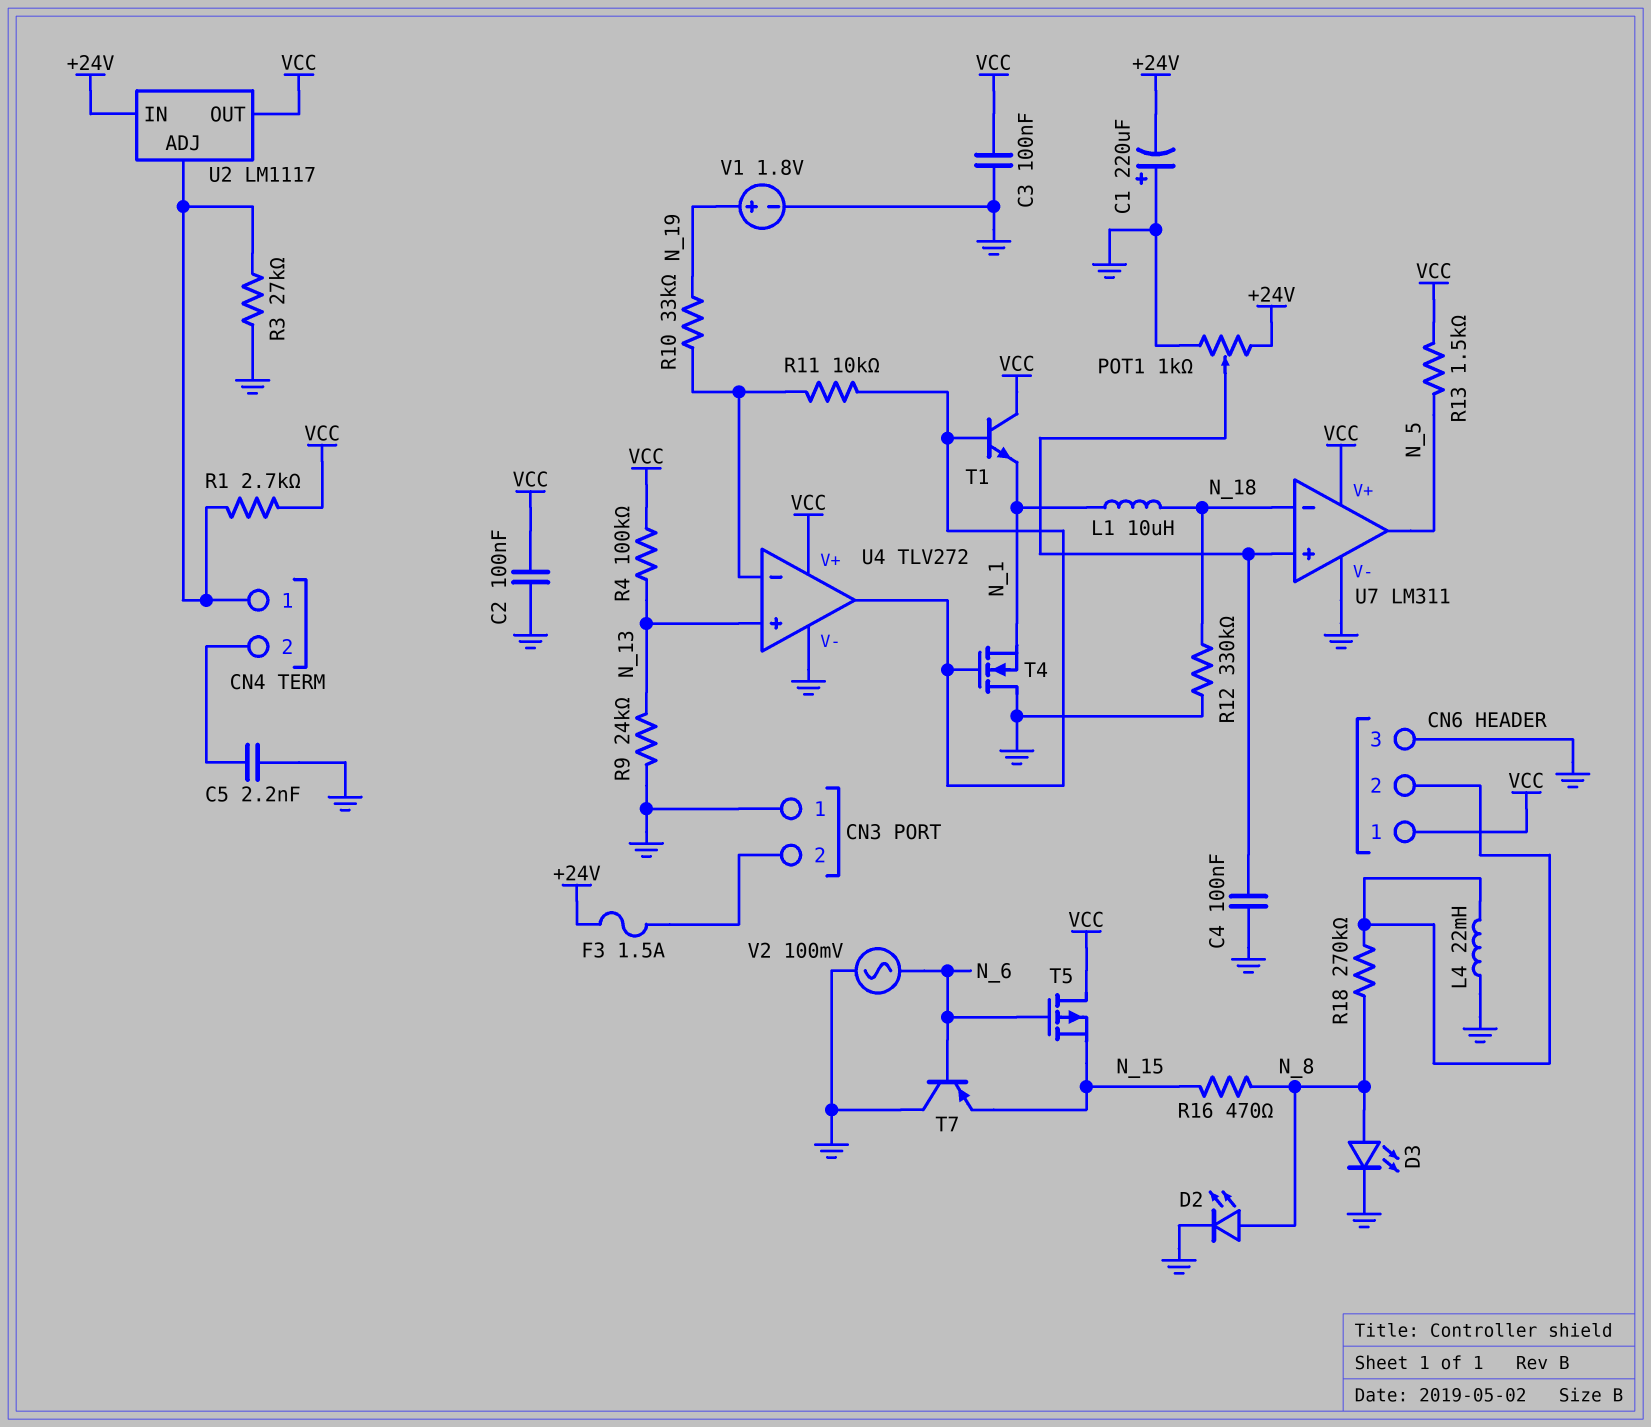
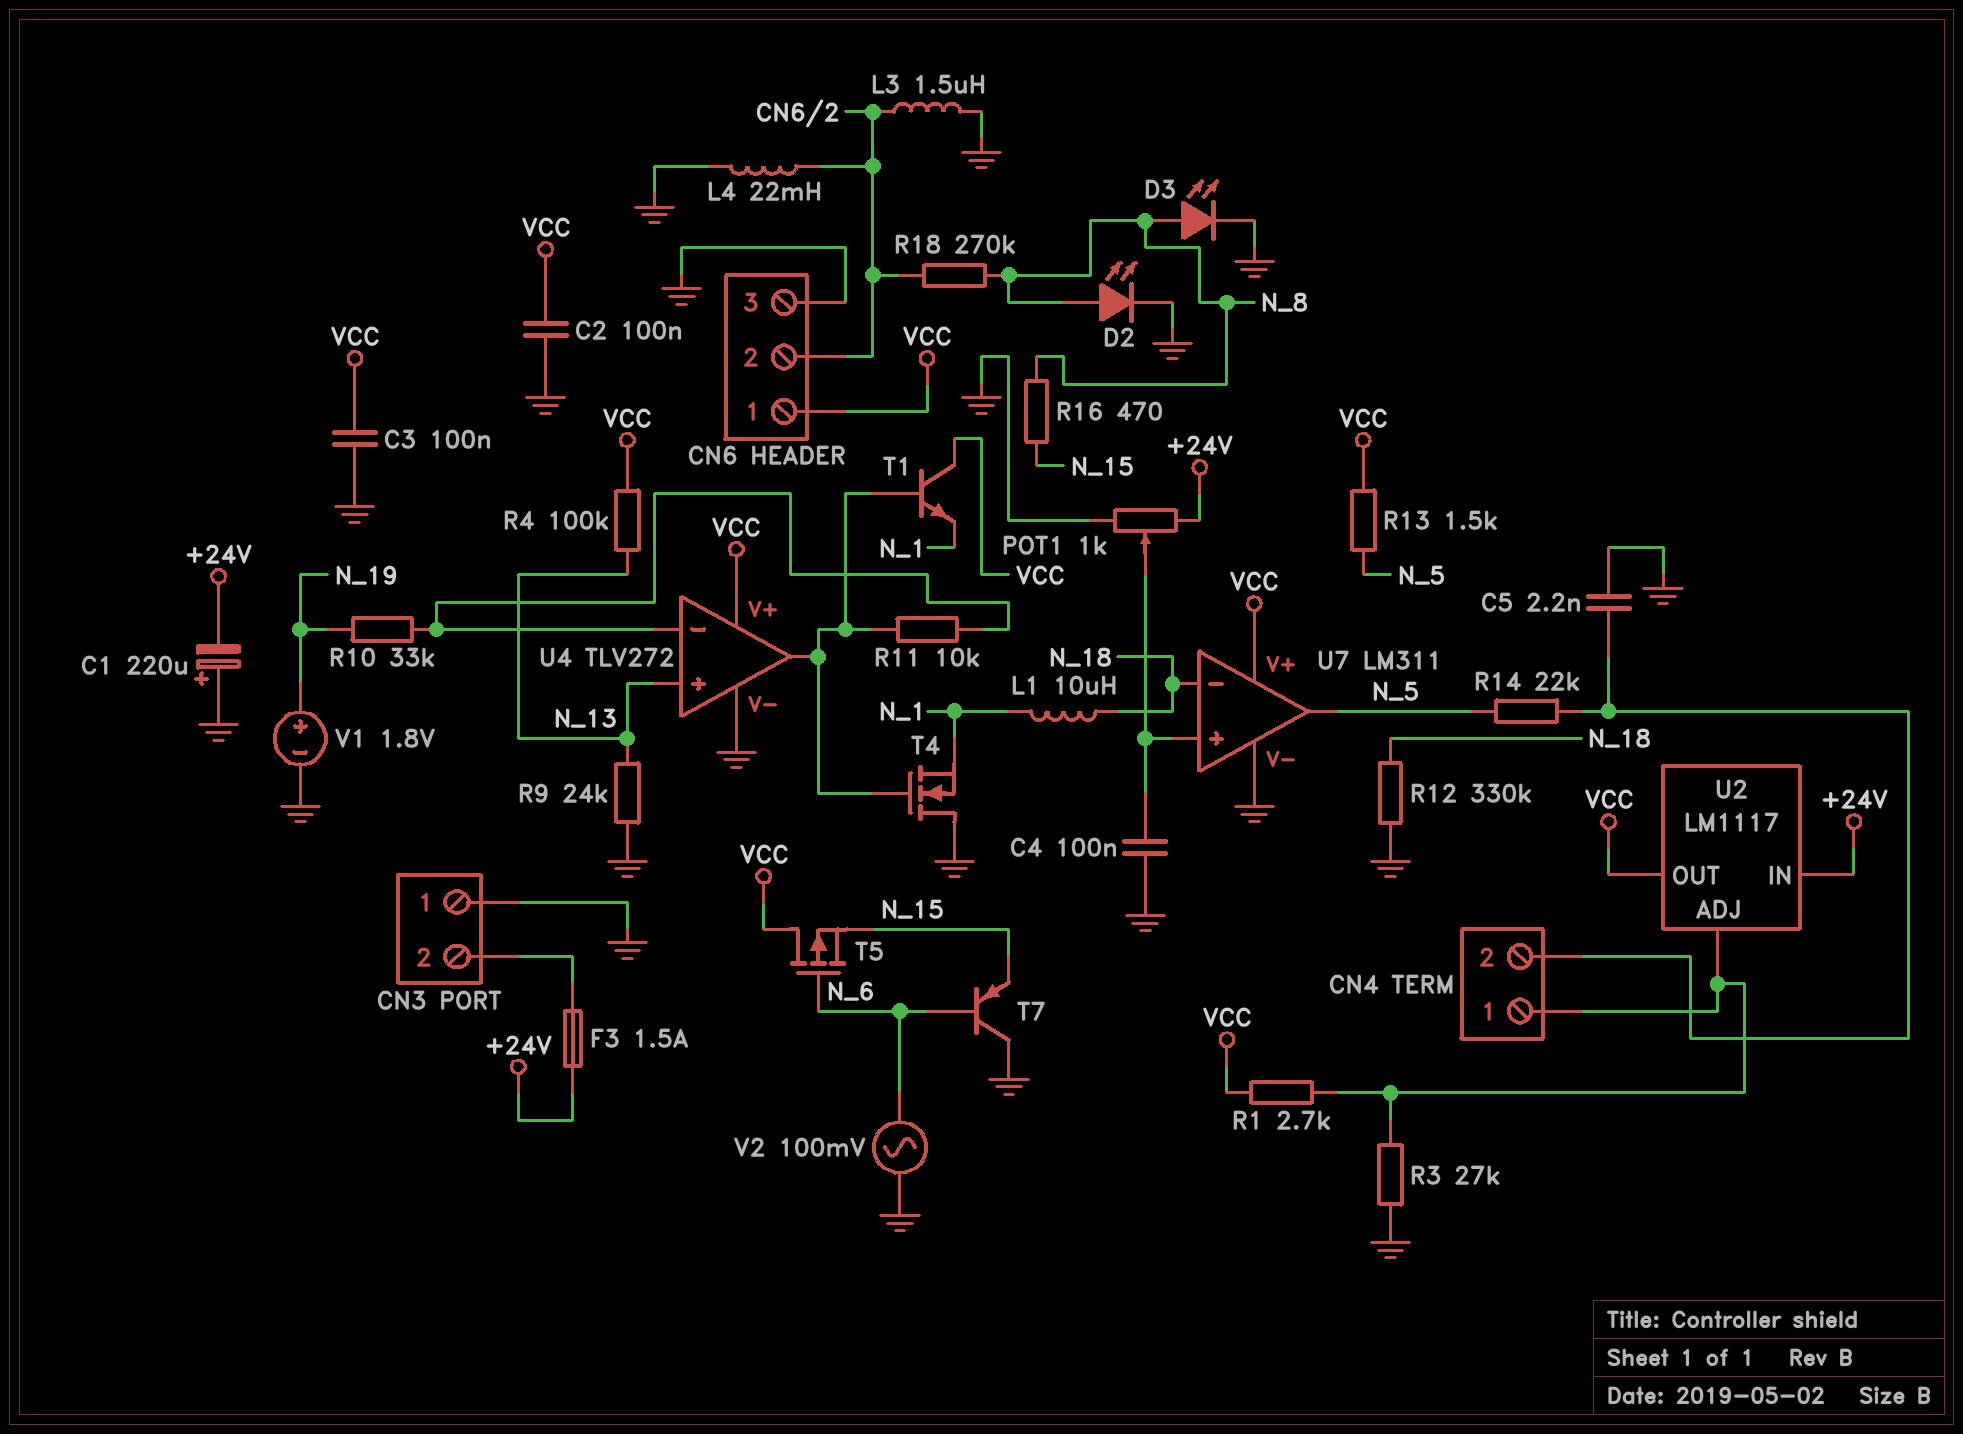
L3: none -> 1.5uH (CN6/2, GND)
R14: none -> 22k (CN4/2, N_5)

